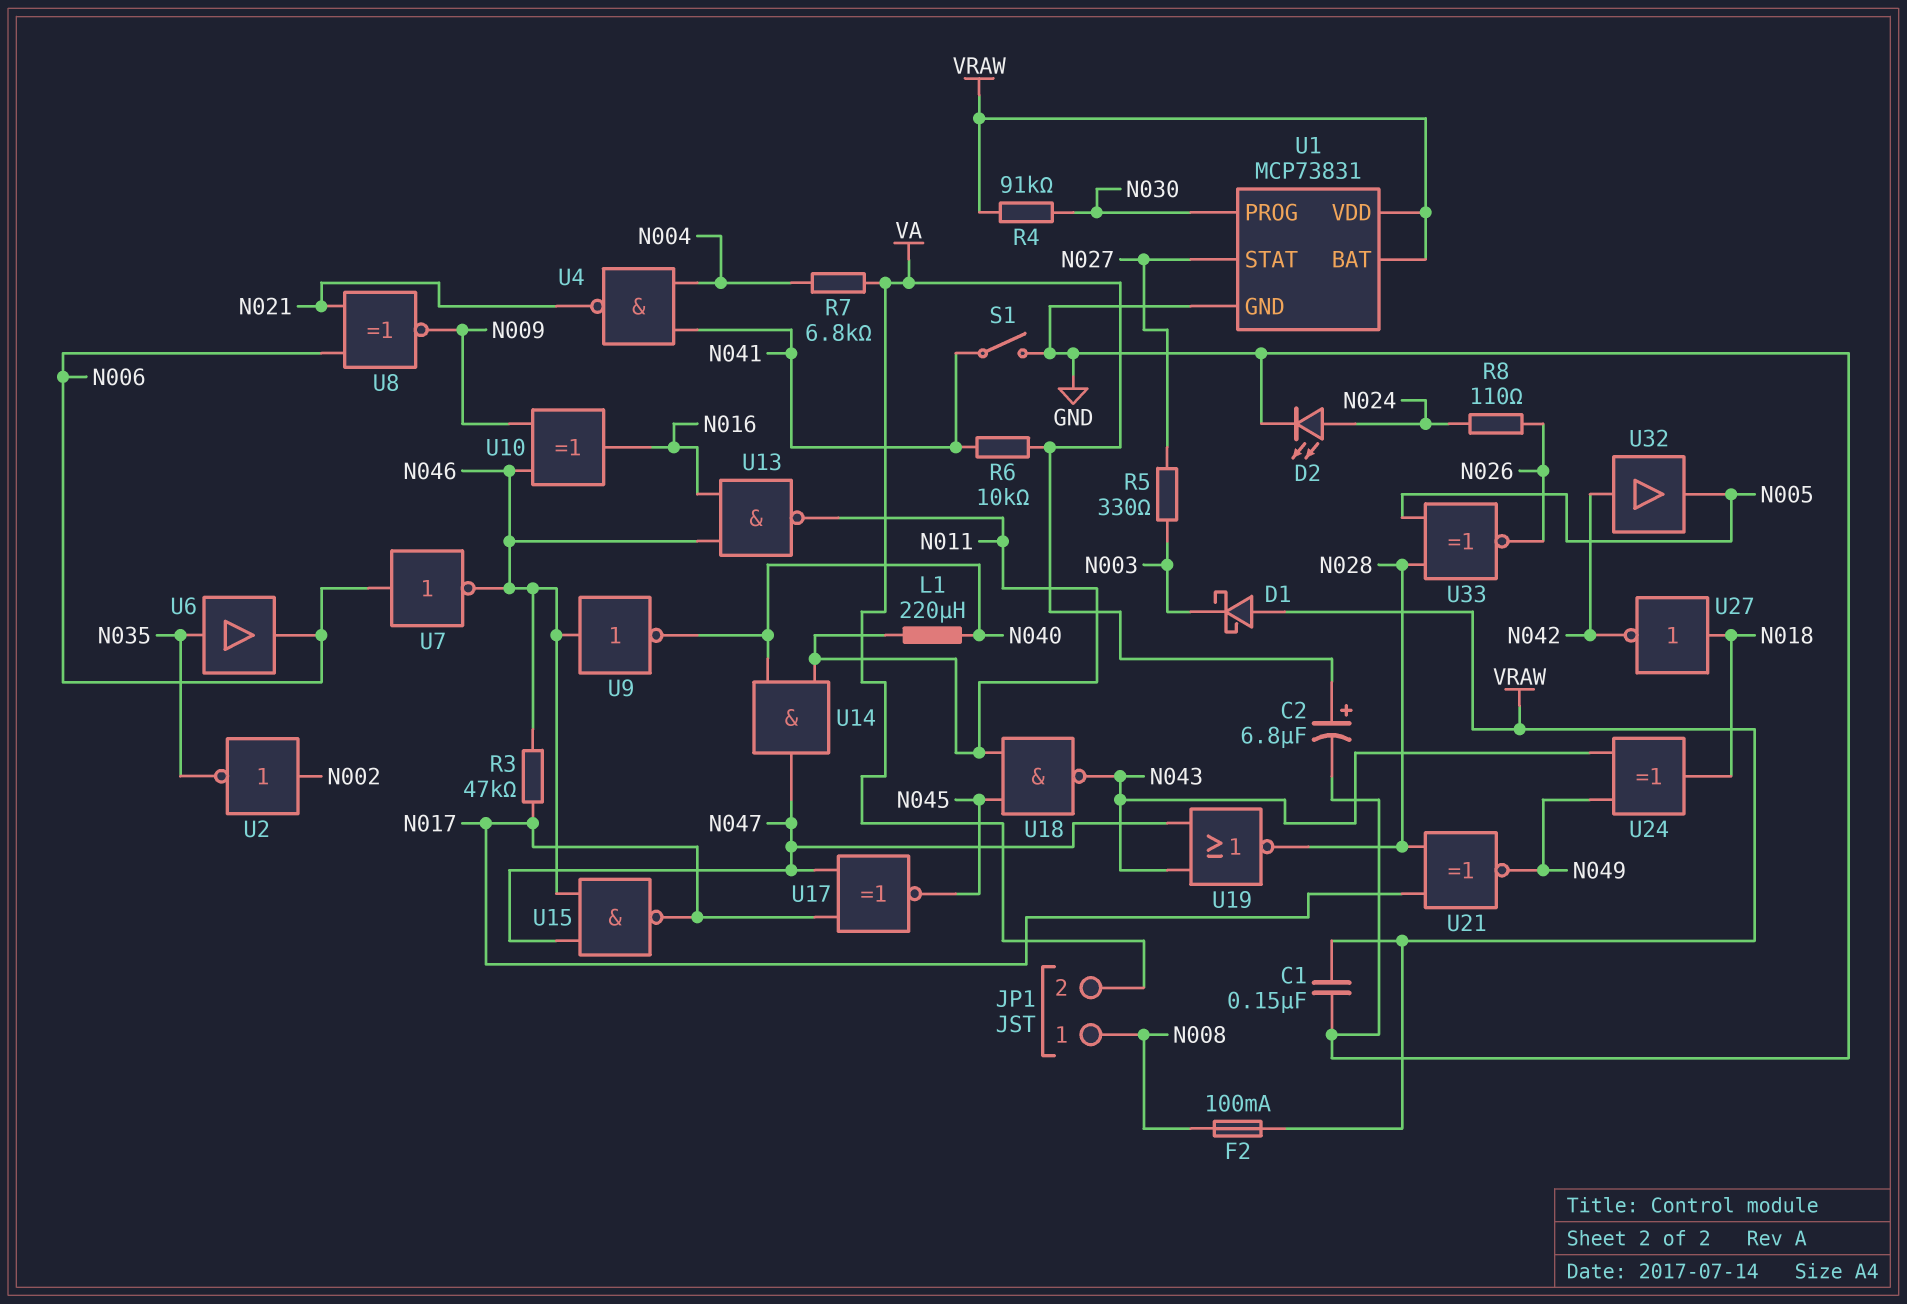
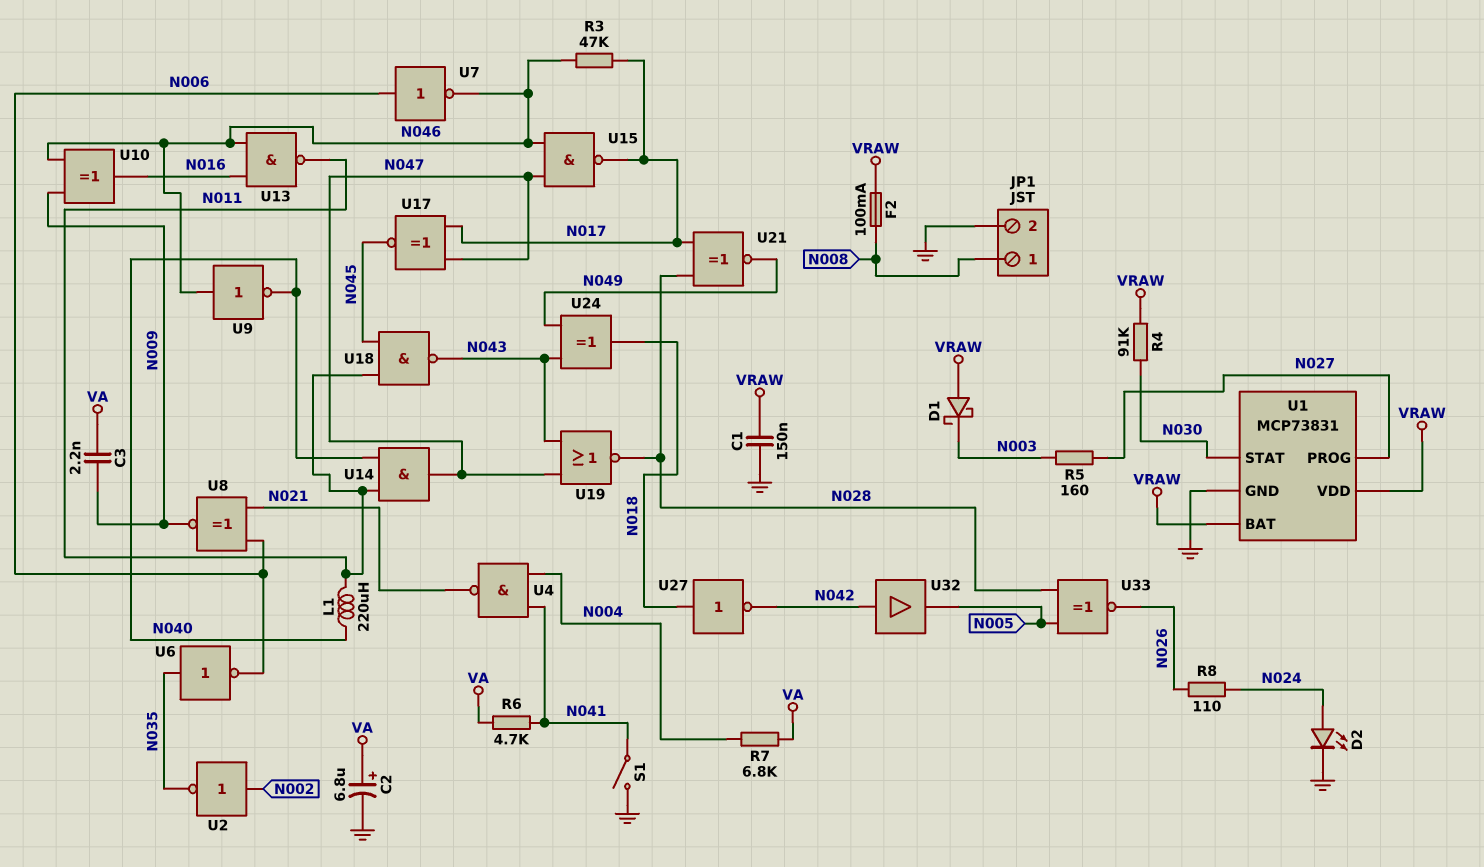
C3: none -> 2.2nF (N009, VA)
JP1 pin 2: VA -> GND
R5: 330 (N003, N027) -> 160 (N003, N027)
R6: 10k (N041, VA) -> 4.7k (N041, VA)
U1 pin PROG: N030 -> N027
U1 pin STAT: N027 -> N030
U6: buffer (in N035, out N006) -> NOT (in N035, out N006)

